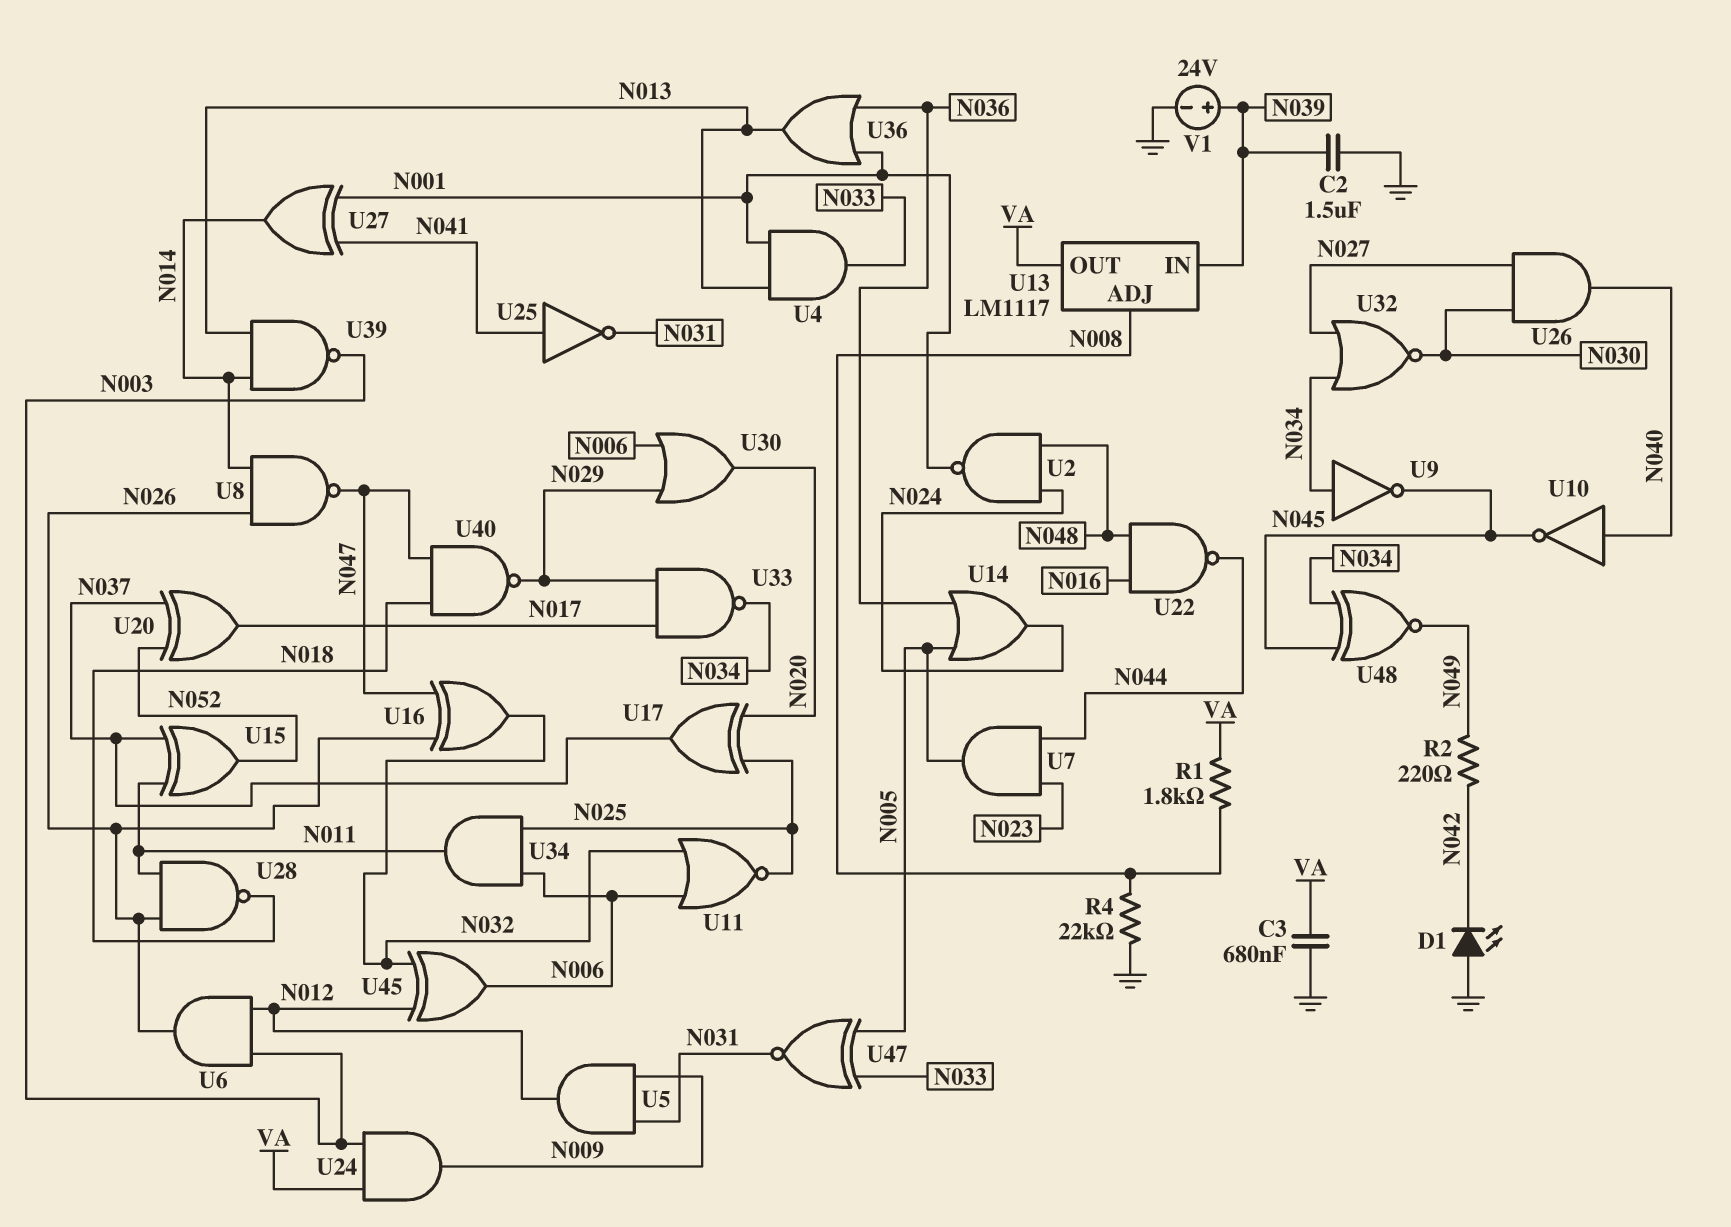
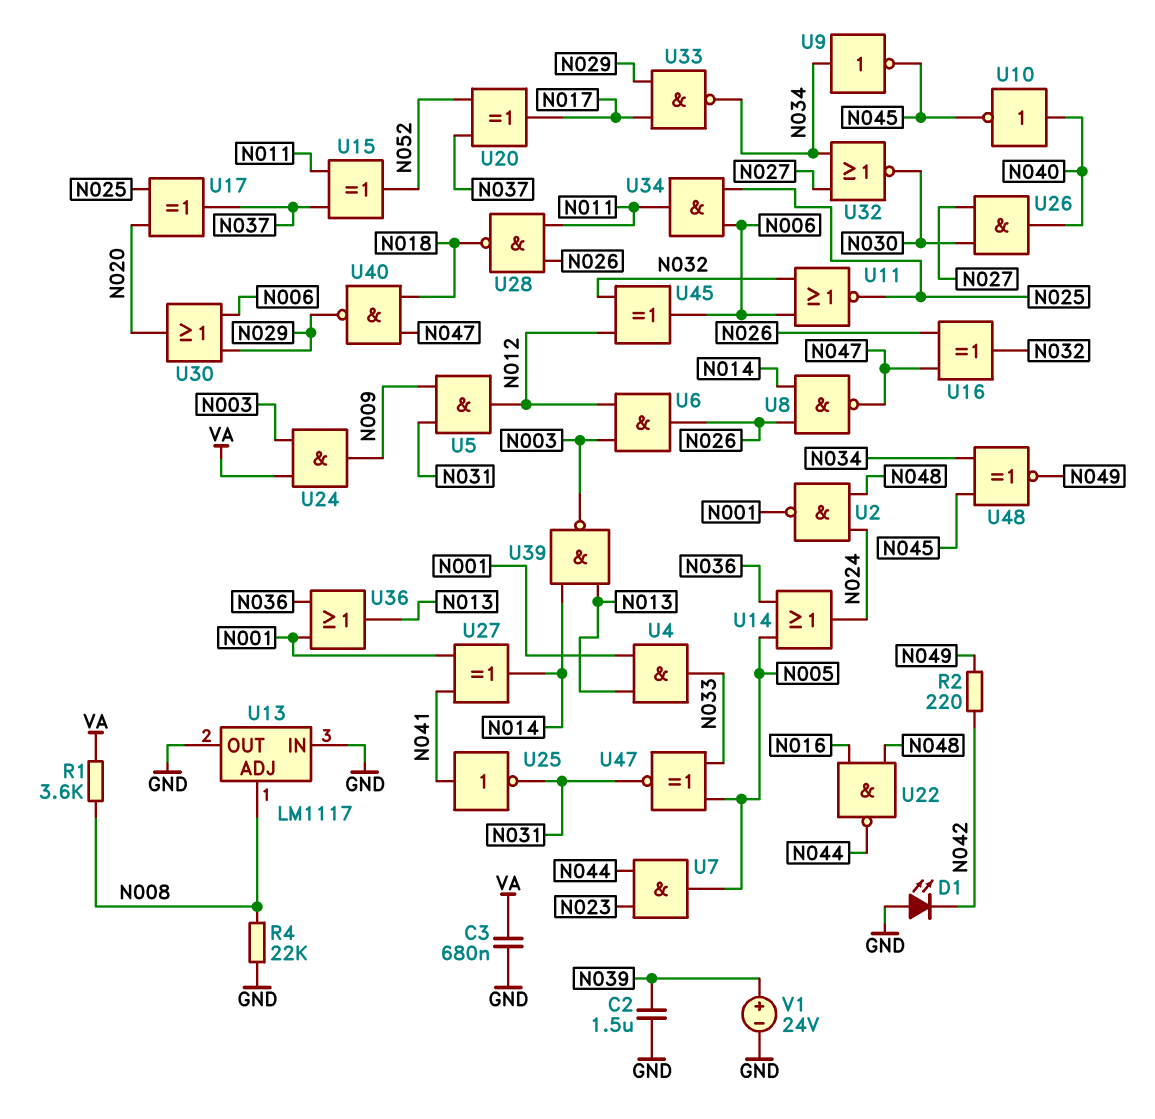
R1: 1.8k (N008, VA) -> 3.6k (N008, VA)
U13 pin IN: N039 -> GND
U13 pin OUT: VA -> GND

